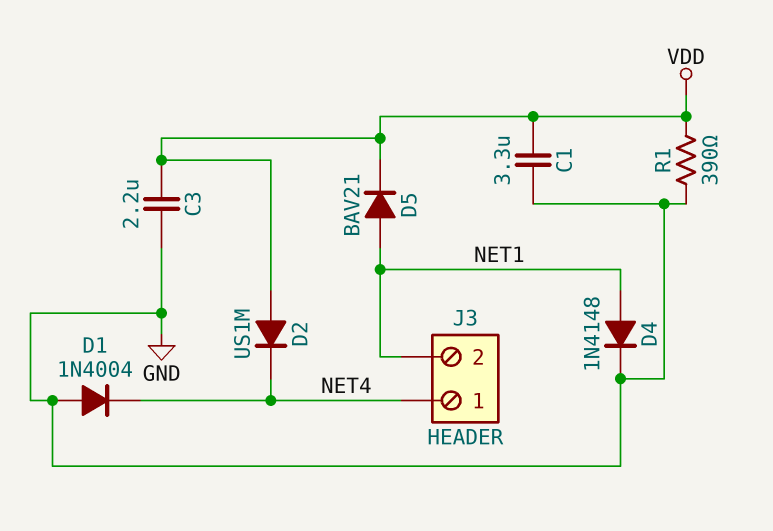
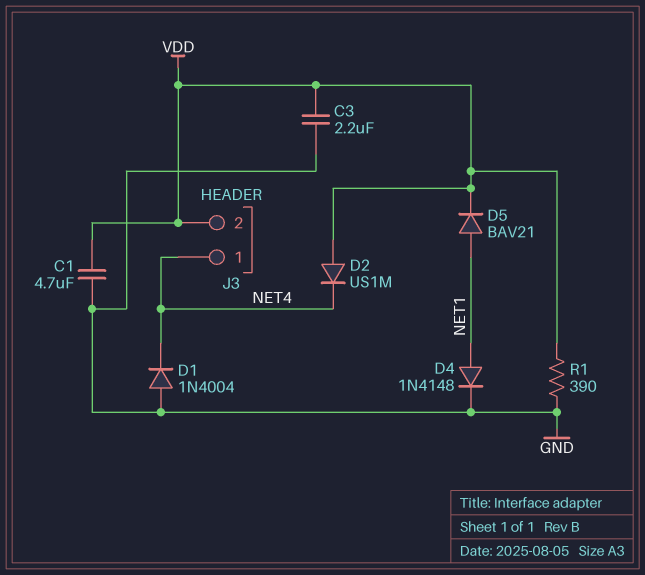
C1: 3.3uF (GND, VDD) -> 4.7uF (GND, VDD)
J3 pin 2: NET1 -> VDD

